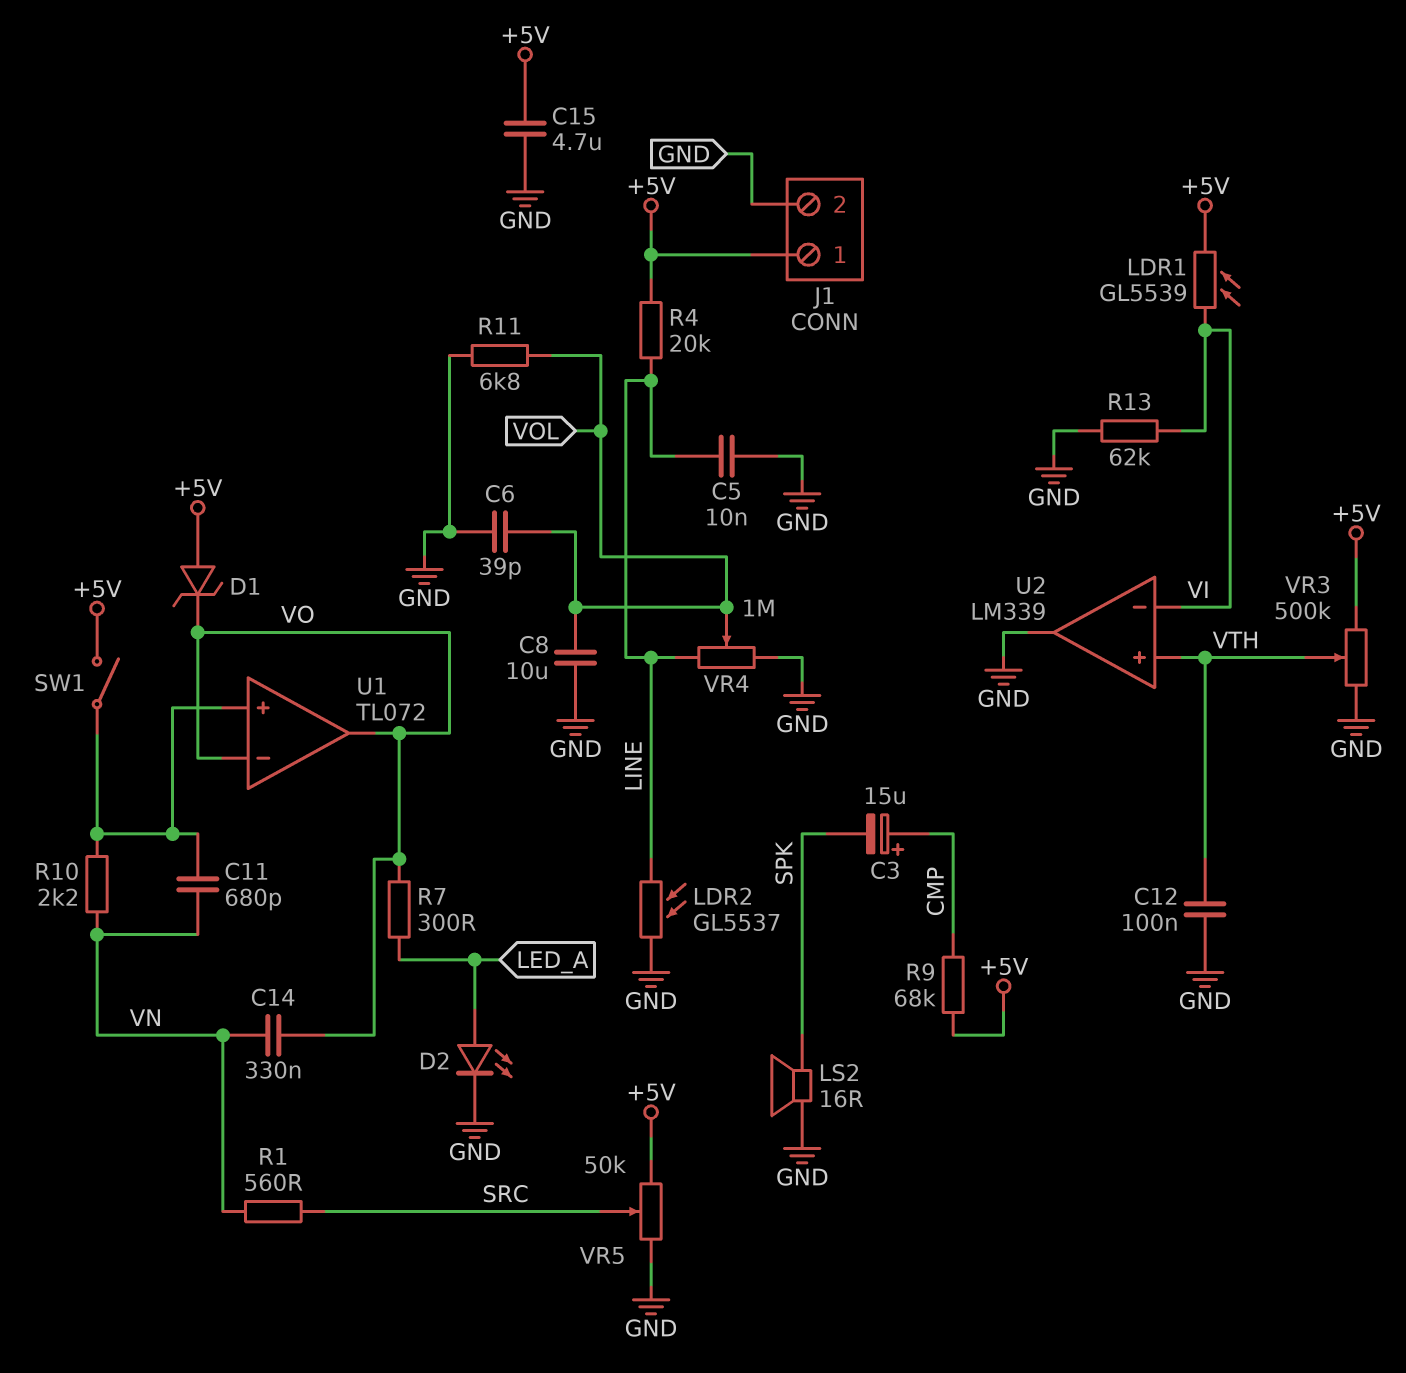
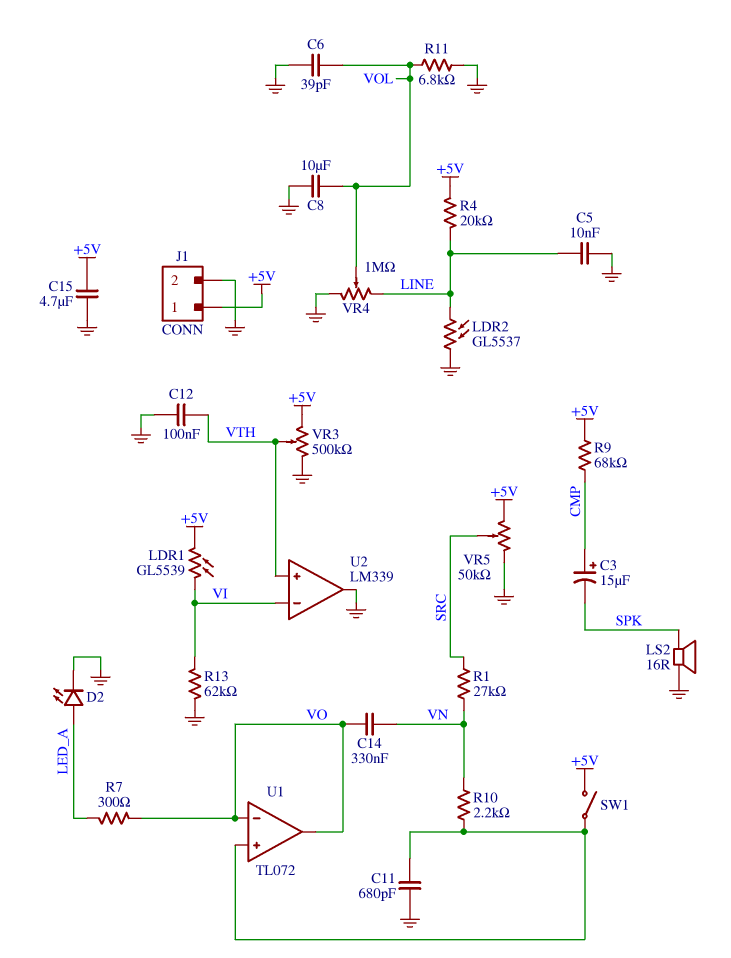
C11: 680pF (U1/in+, VN) -> 680pF (GND, U1/in+)
D1: zener (A +5V, K VO) -> none
R1: 560 (SRC, VN) -> 27k (SRC, VN)

